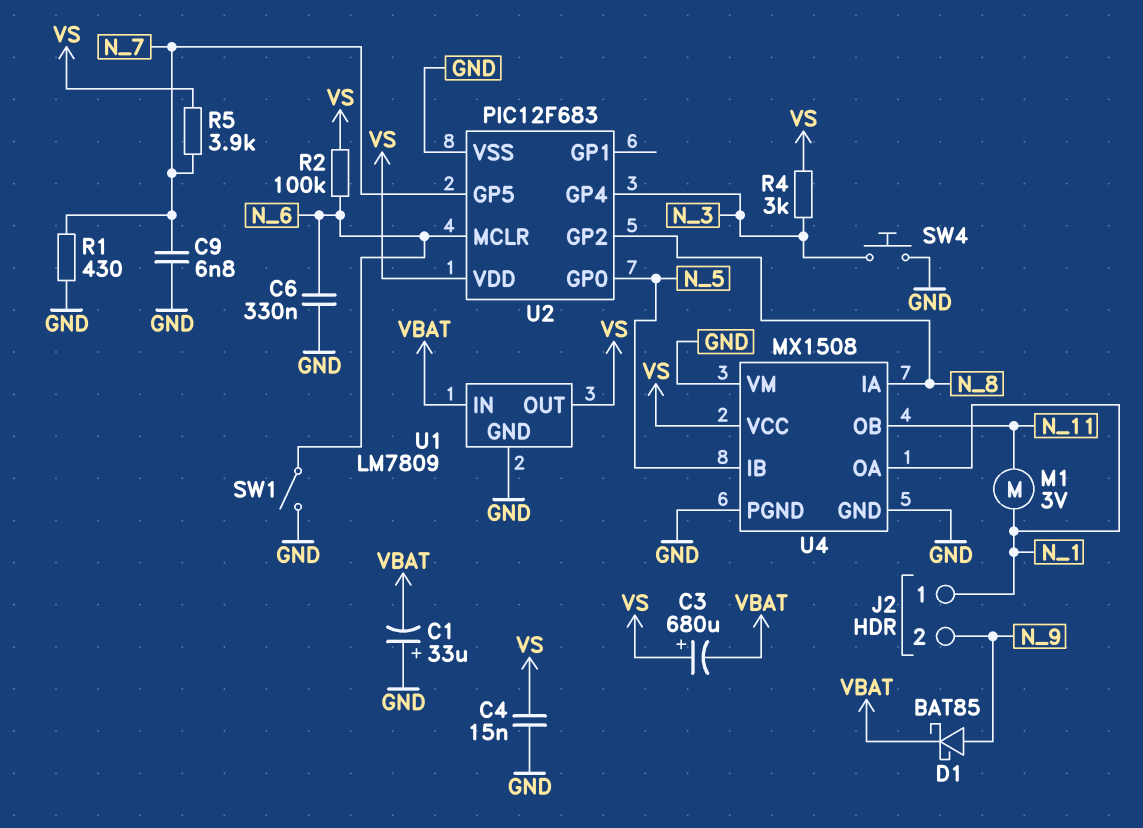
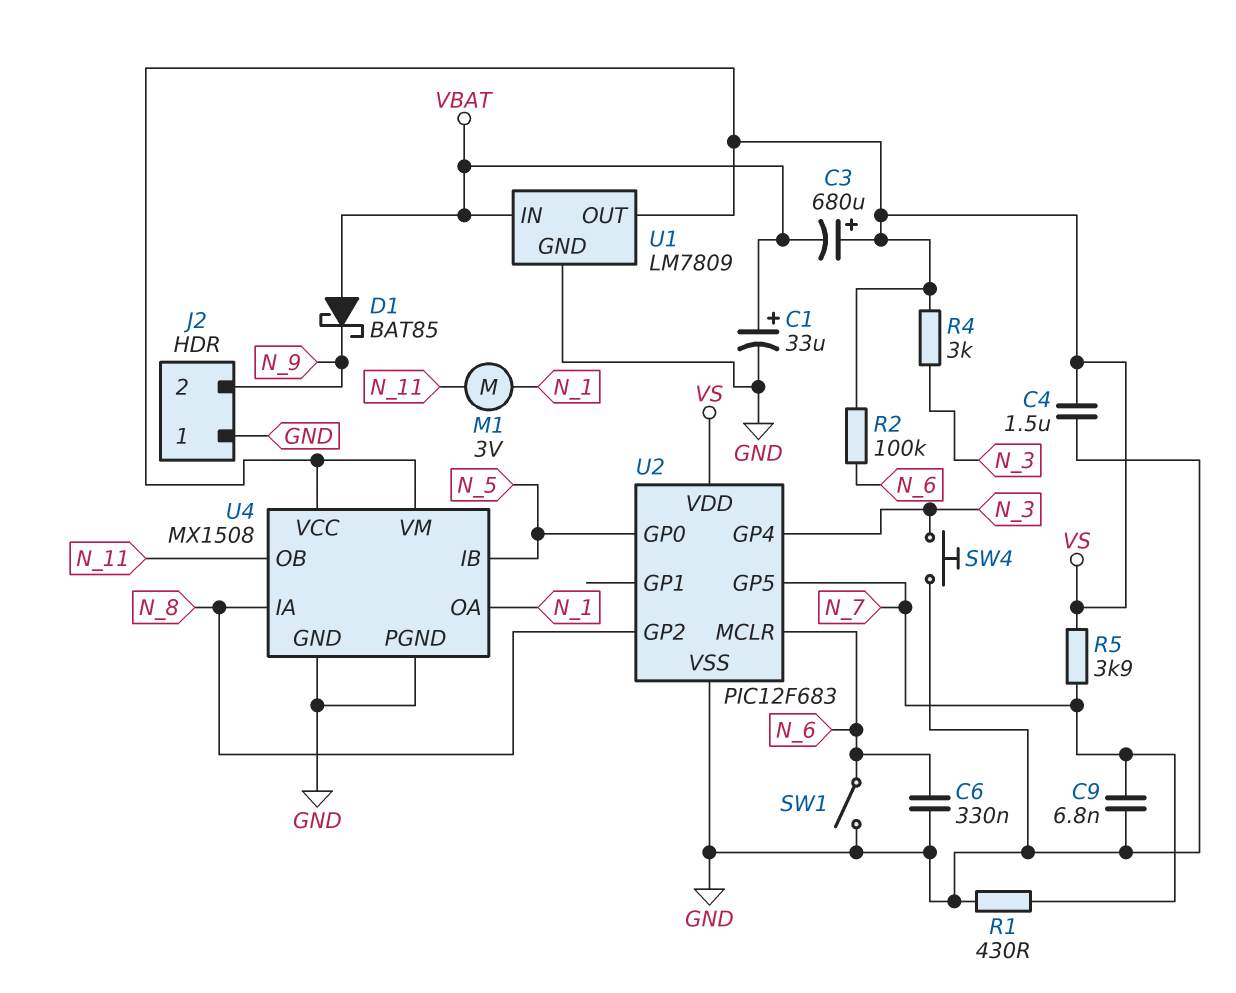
C1: 33uF (plus GND, minus VBAT) -> 33uF (plus VBAT, minus GND)
C4: 15nF (GND, VS) -> 1.5uF (GND, VS)
D1: schottky BAT85 (A N_9, K VBAT) -> schottky BAT85 (A VBAT, K N_9)
J2 pin 1: N_1 -> GND
U4 pin VM: GND -> VS

